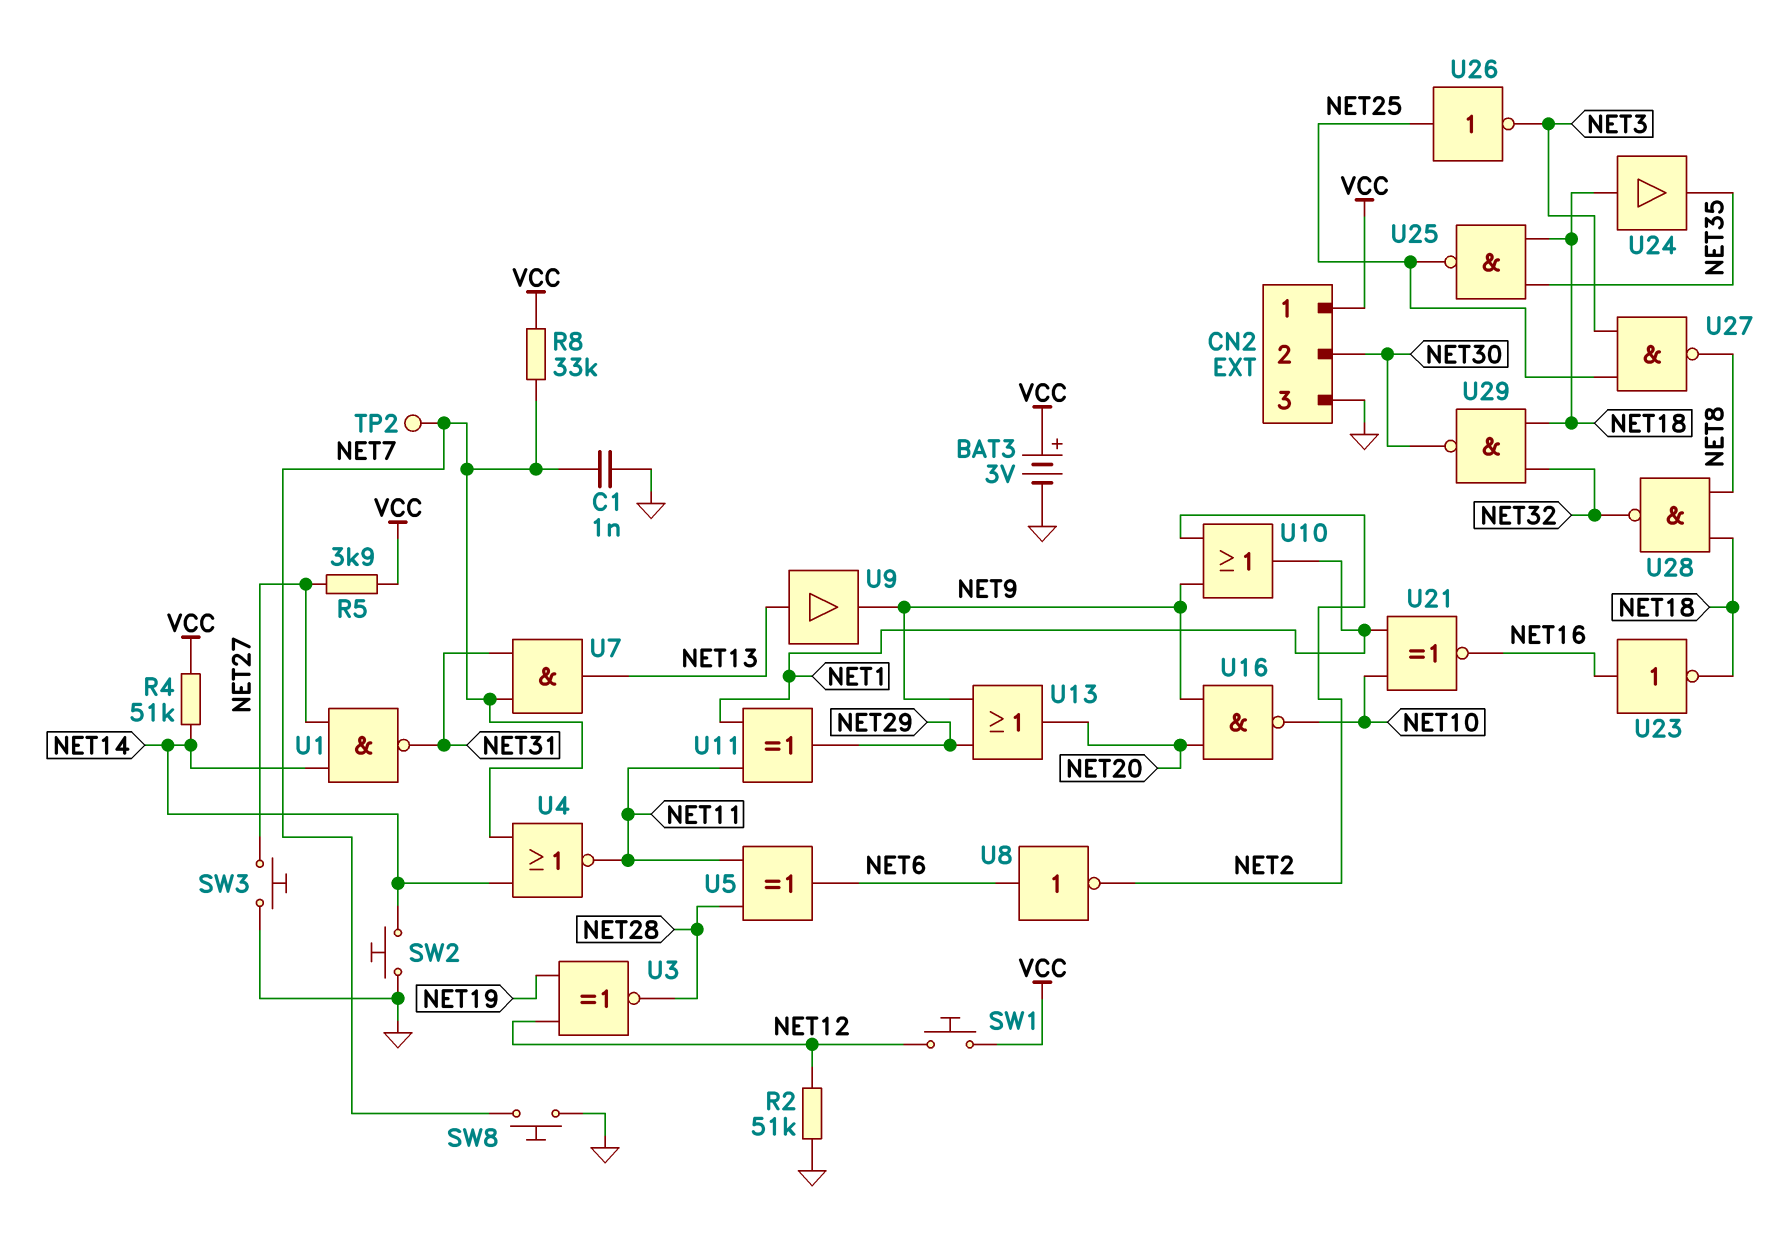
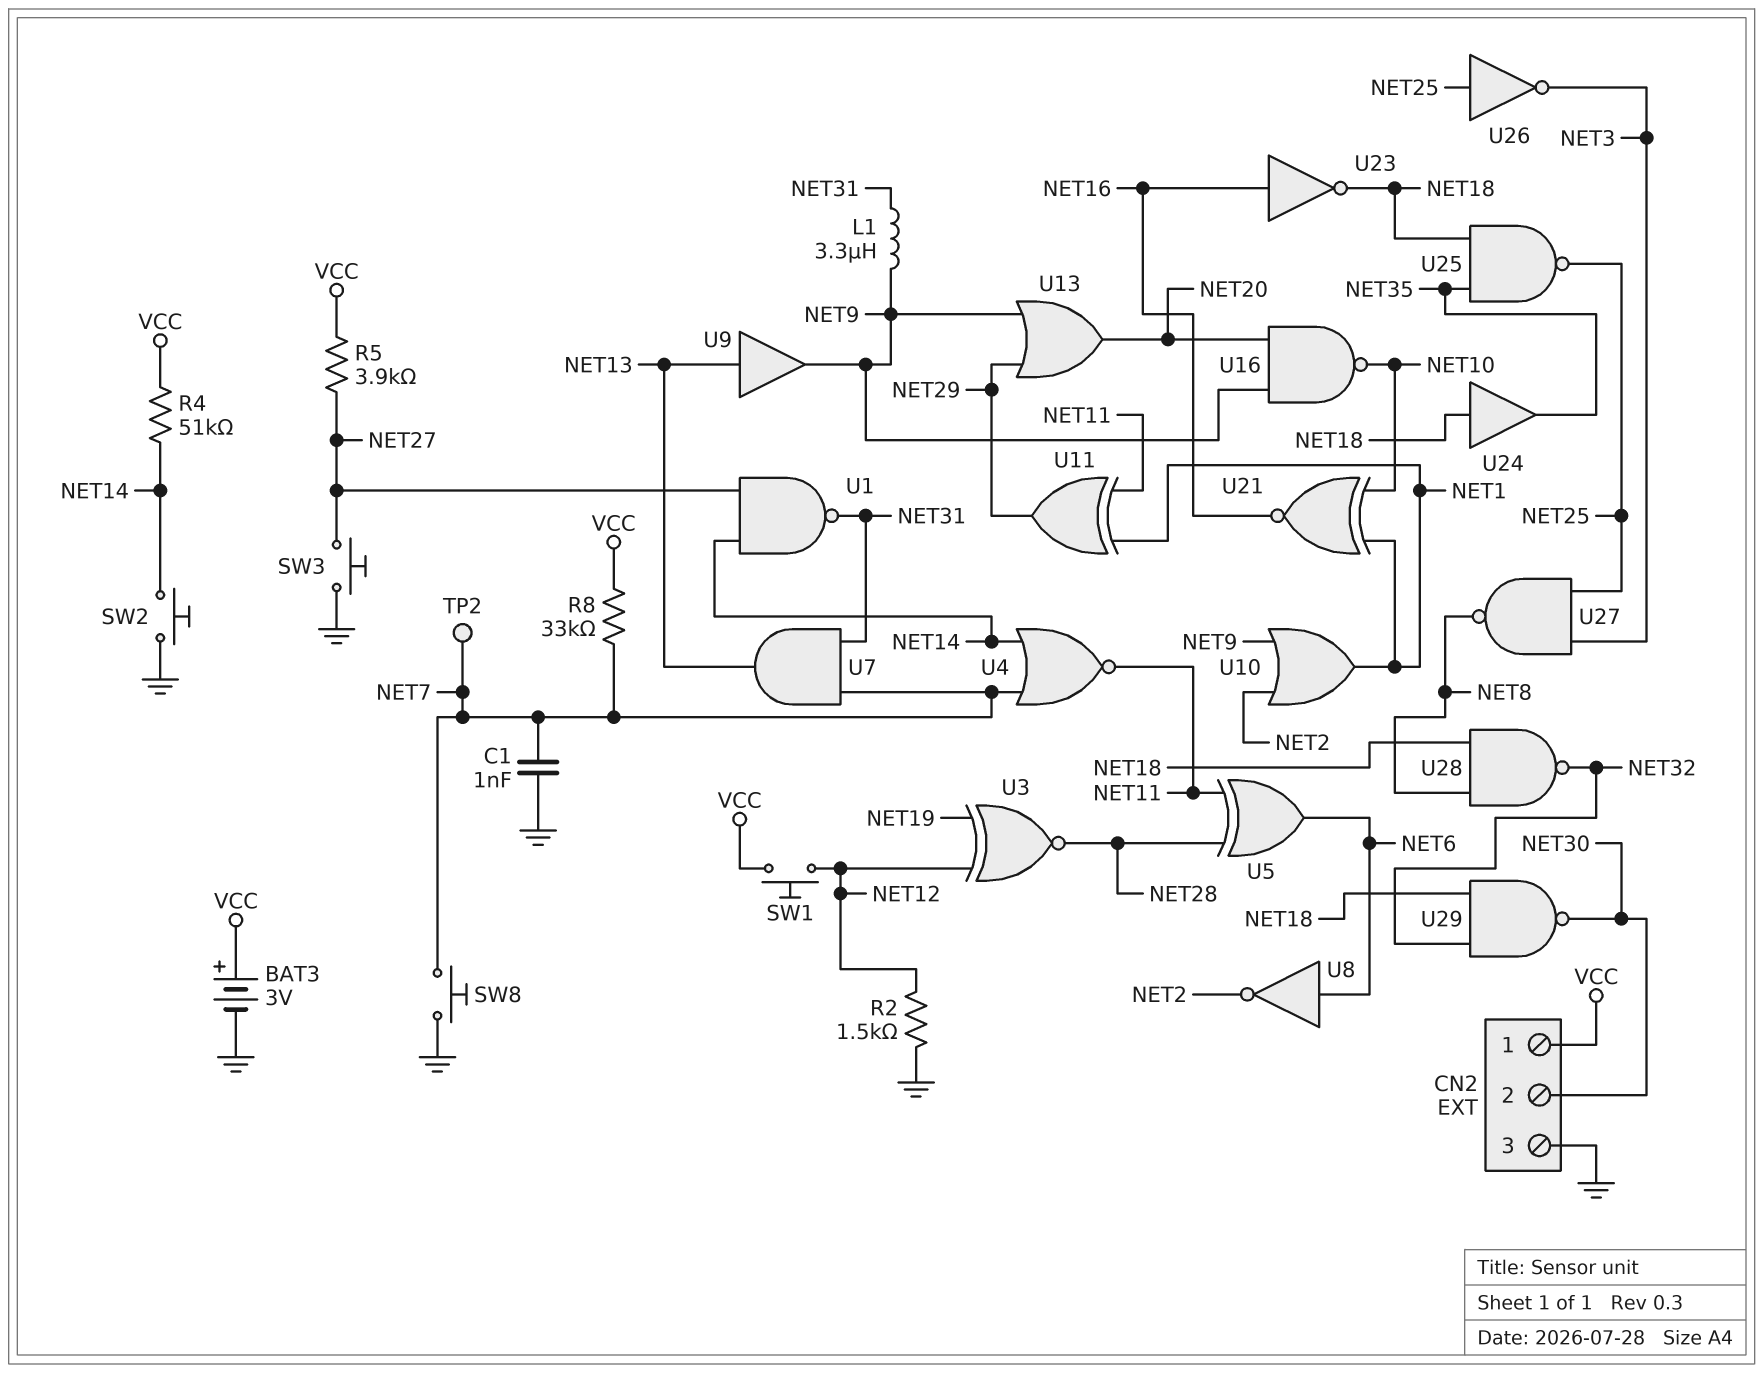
L1: none -> 3.3uH (NET9, NET31)
R2: 51k (GND, NET12) -> 1.5k (GND, NET12)

